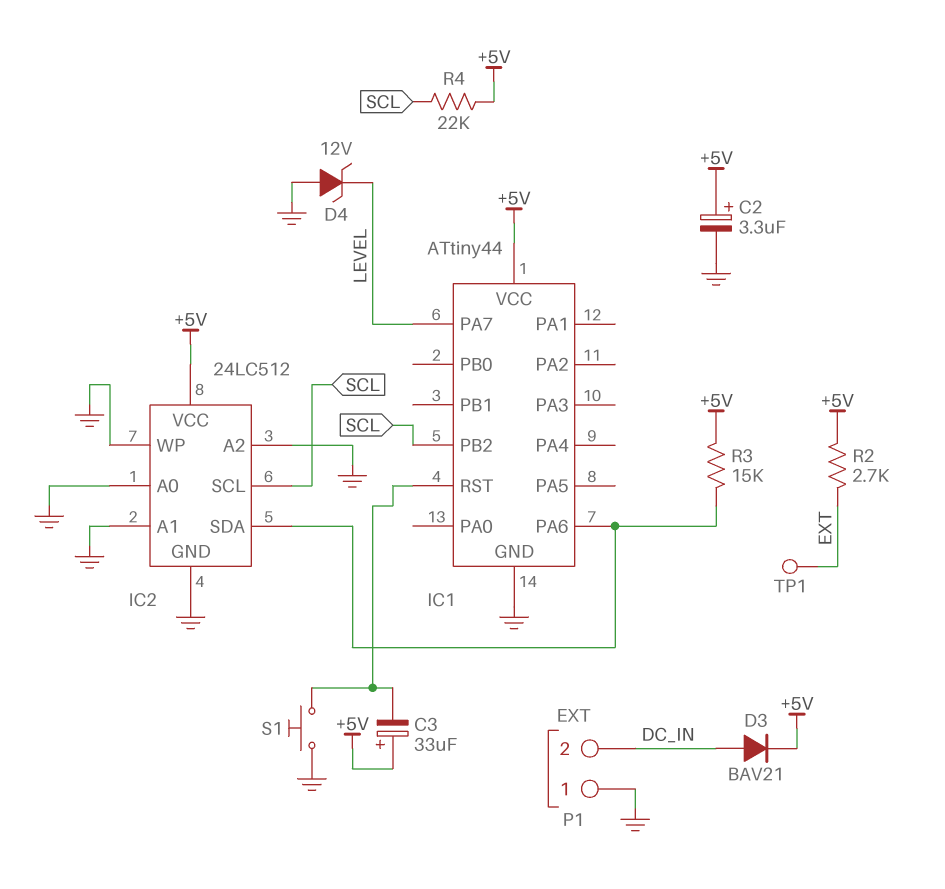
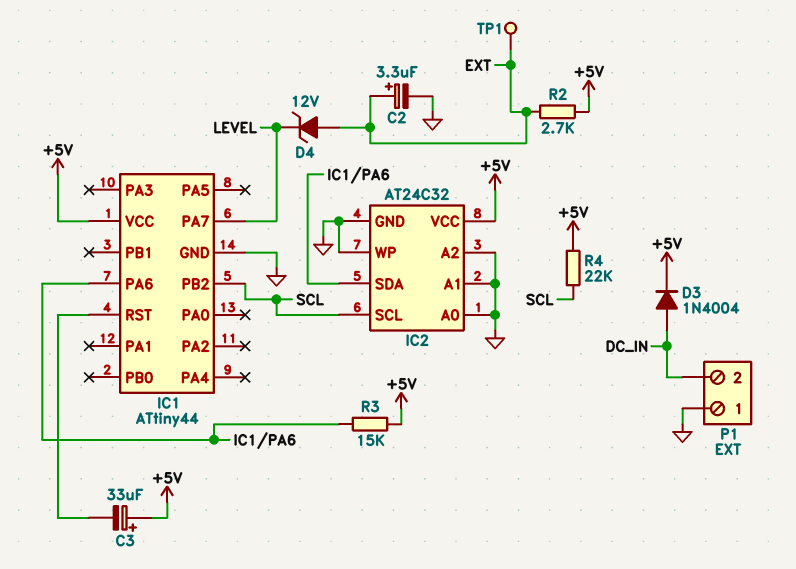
C2: 3.3uF (plus +5V, minus GND) -> 3.3uF (plus EXT, minus GND)
D3: diode BAV21 (A DC_IN, K +5V) -> diode 1N4004 (A DC_IN, K +5V)
D4: zener 12V (A GND, K LEVEL) -> zener 12V (A EXT, K LEVEL)
IC2: 24LC512 -> AT24C32
S1: button (GND, IC1/RST) -> none

